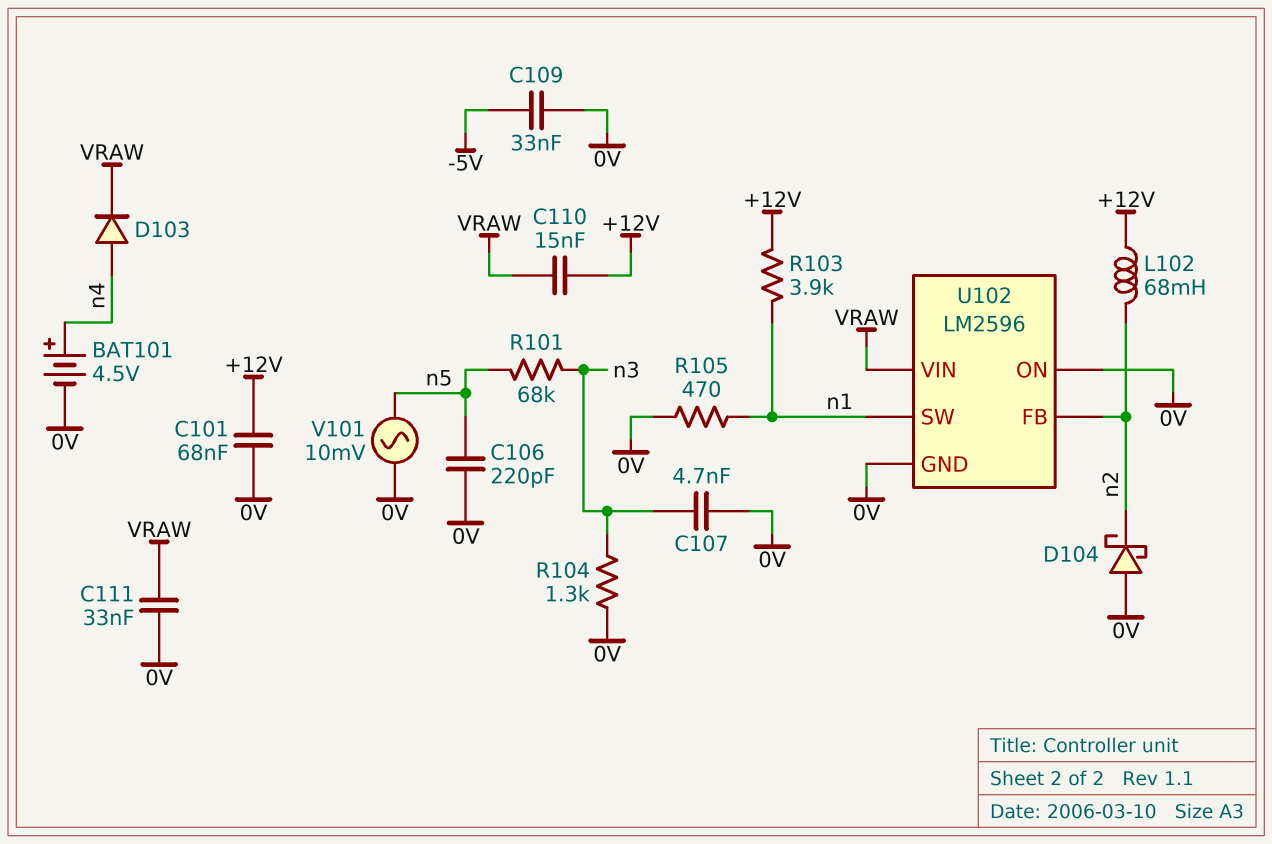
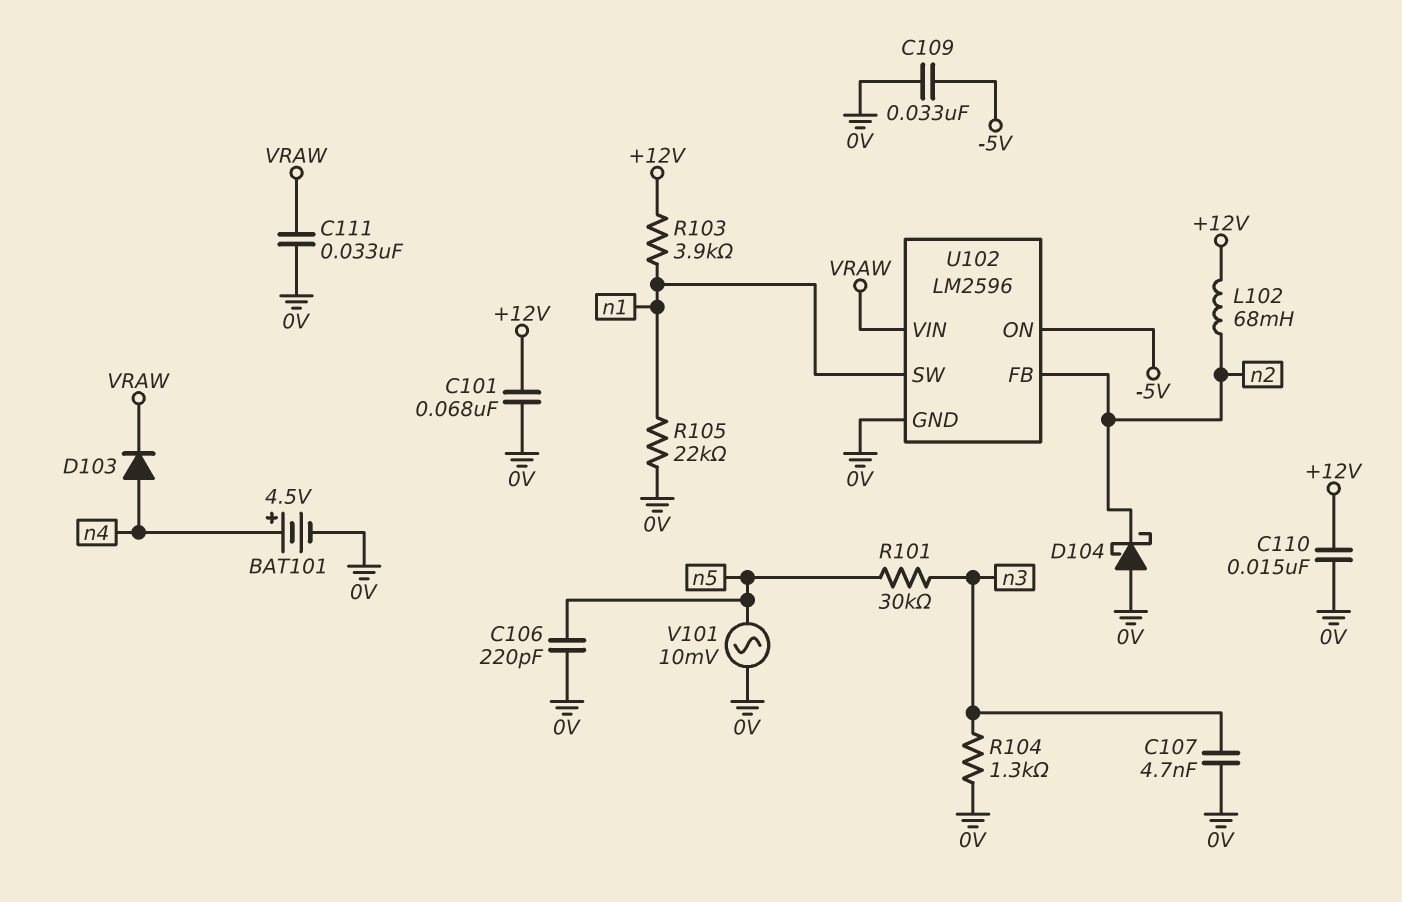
C110: 15nF (+12V, VRAW) -> 15nF (+12V, 0V)
R101: 68k (n3, n5) -> 30k (n3, n5)
R105: 470 (0V, n1) -> 22k (0V, n1)
U102 pin ON: 0V -> -5V

